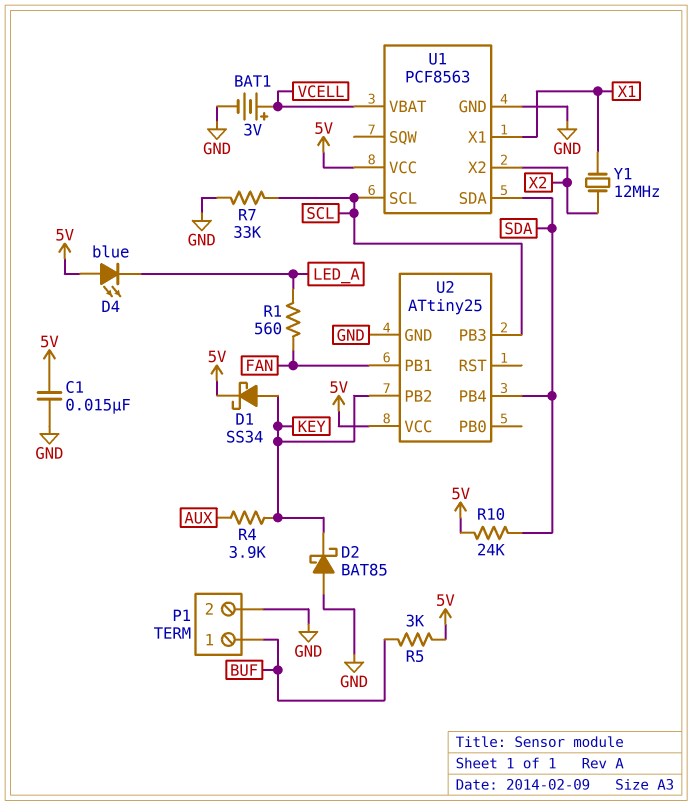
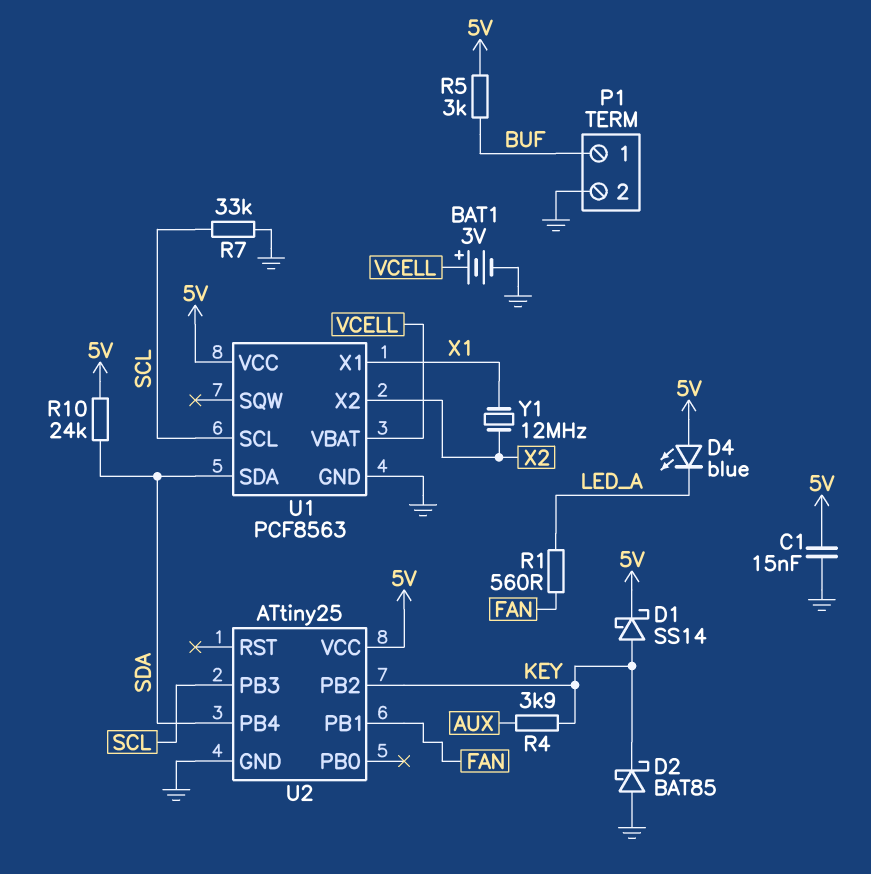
D1: schottky SS34 (A KEY, K 5V) -> schottky SS14 (A KEY, K 5V)

